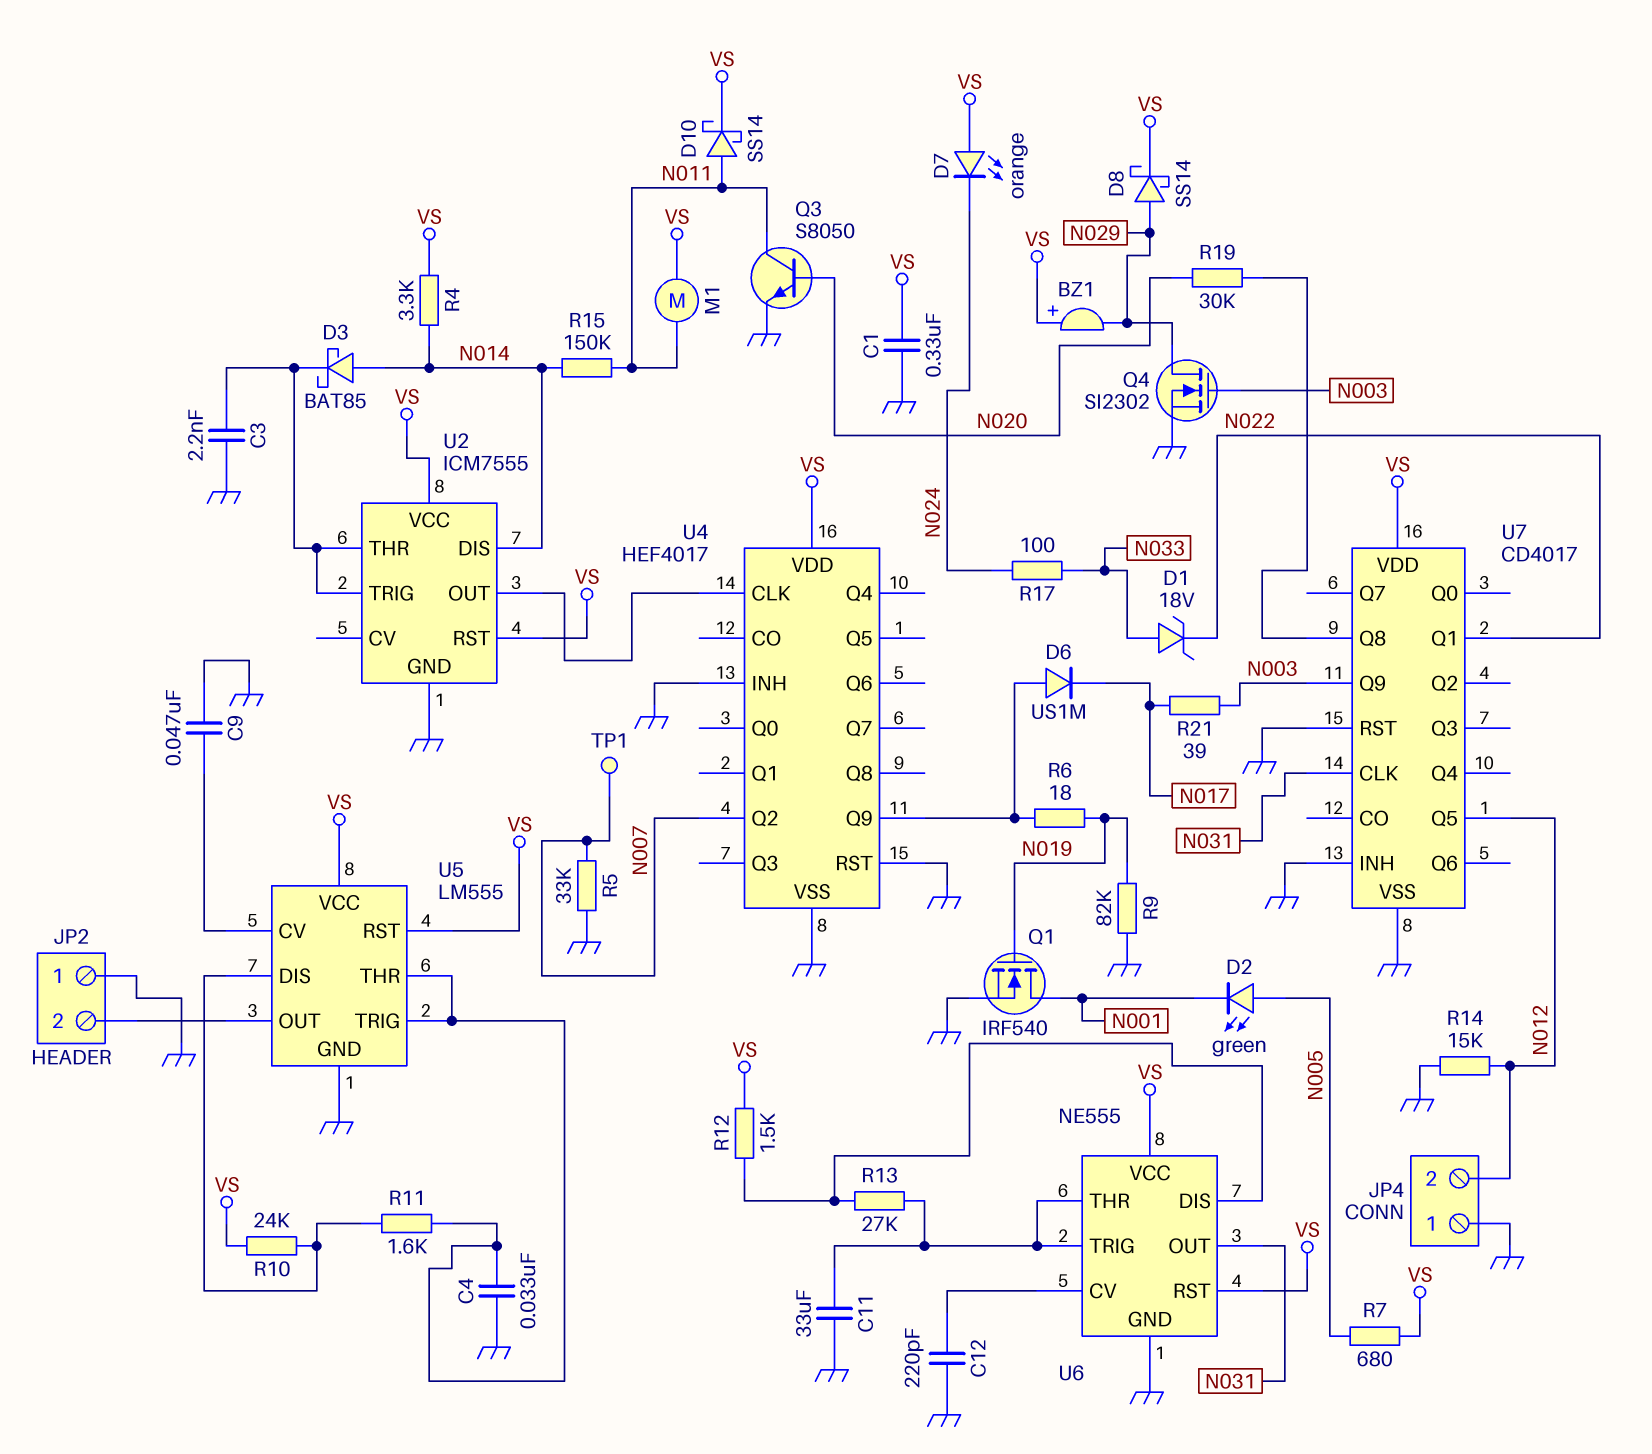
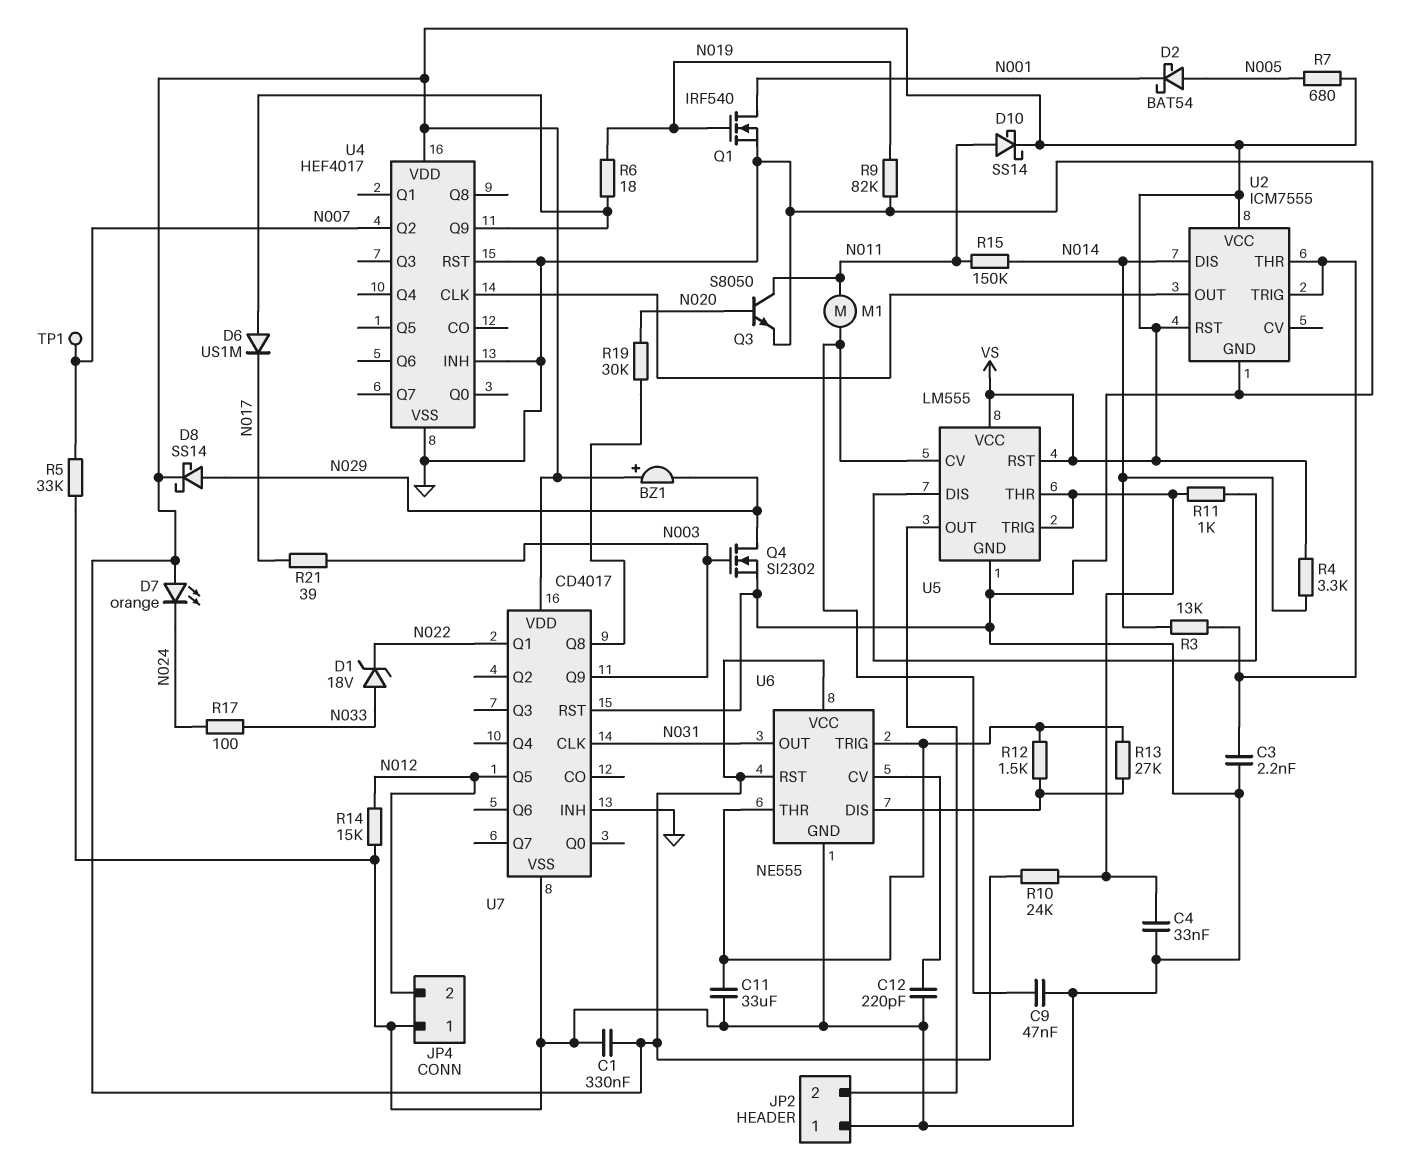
D2: LED green (A N005, K N001) -> schottky BAT54 (A N005, K N001)
D3: schottky BAT85 (A N014, K U2/THR) -> none
M1: motor (N011, VS) -> motor (N011, U5/CV)
R3: none -> 13k (N014, U2/THR)
R10: 24k (U5/DIS, VS) -> 24k (U5/THR, VS)
R11: 1.6k (U5/DIS, U5/THR) -> 1k (U5/DIS, U5/THR)
R12: 1.5k (U6/DIS, VS) -> 1.5k (U6/DIS, U6/THR)

